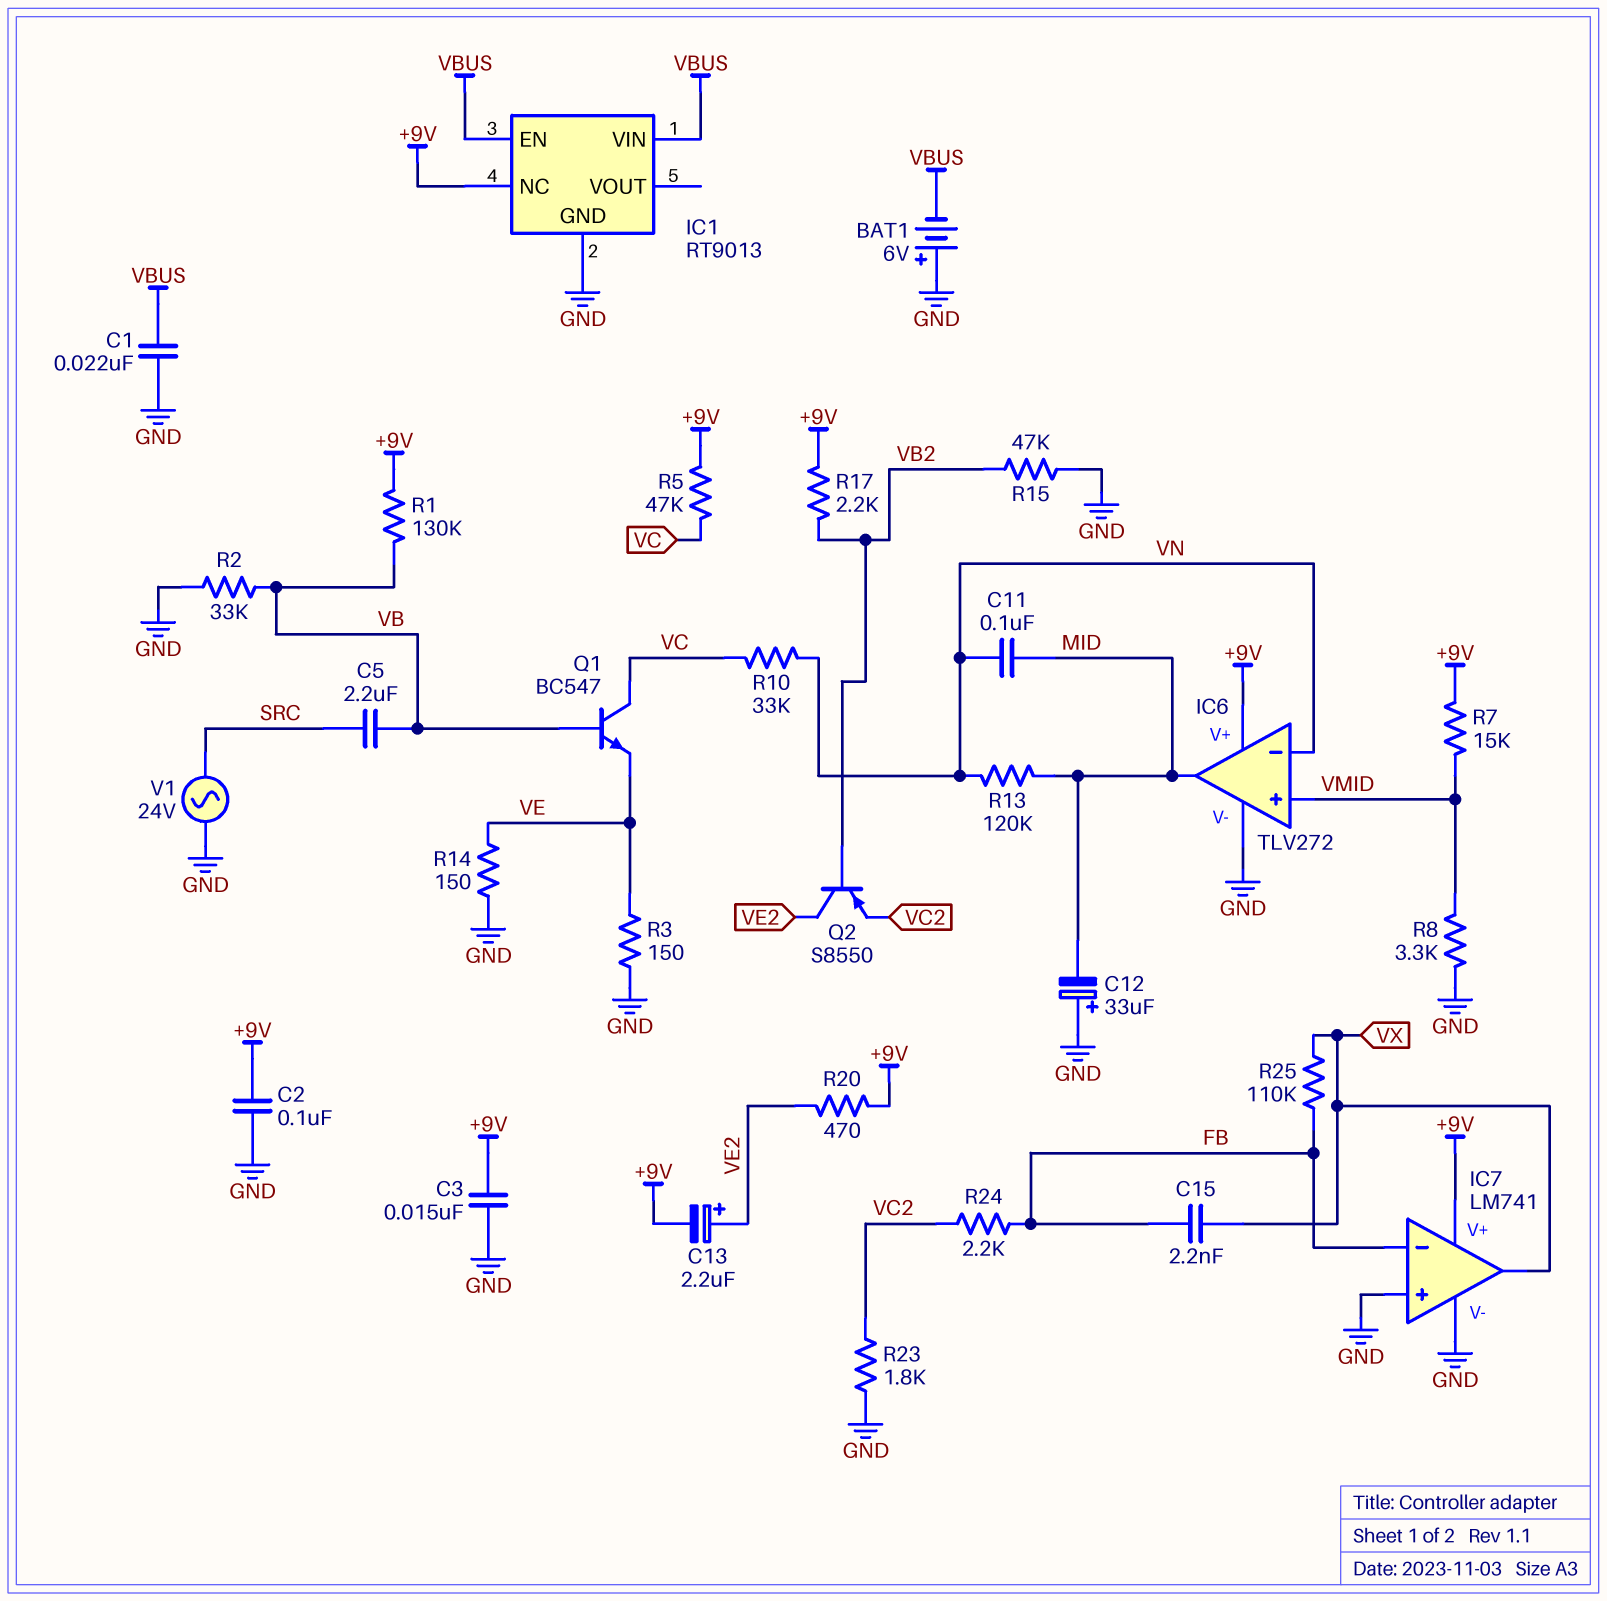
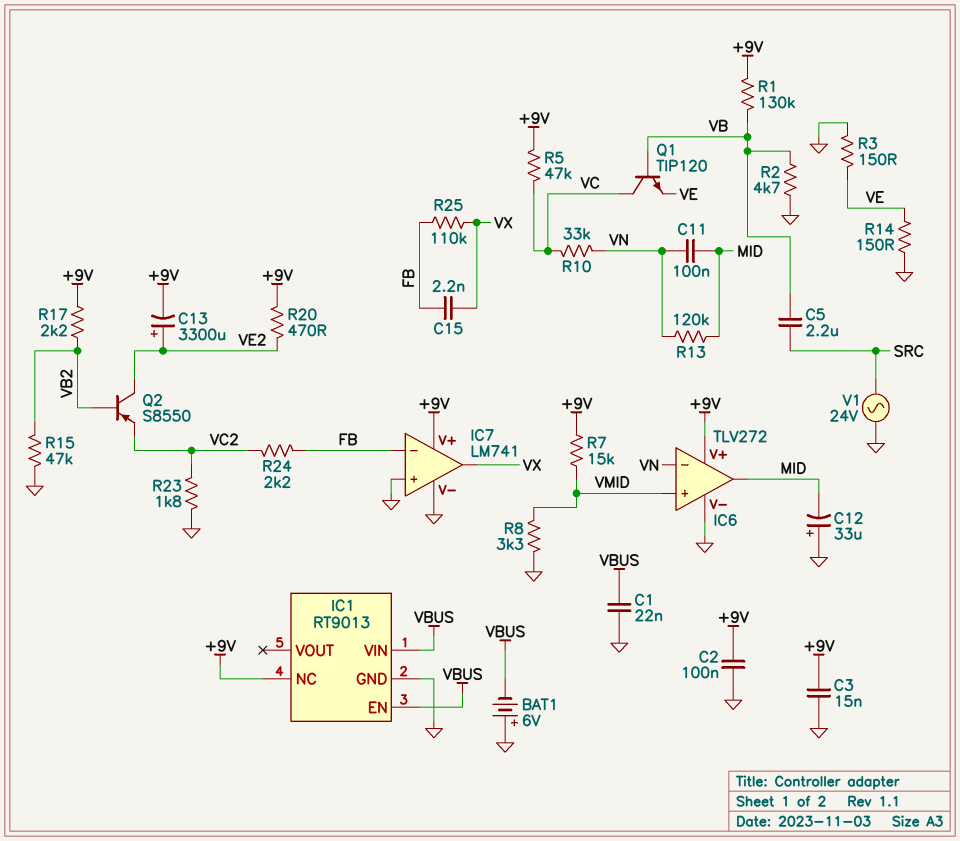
C13: 2.2uF (plus VE2, minus +9V) -> 3300uF (plus VE2, minus +9V)
Q1: NPN BC547 (B VB, C VC, E VE) -> NPN TIP120 (B VB, C VC, E VE)
R2: 33k (GND, VB) -> 4.7k (GND, VB)

